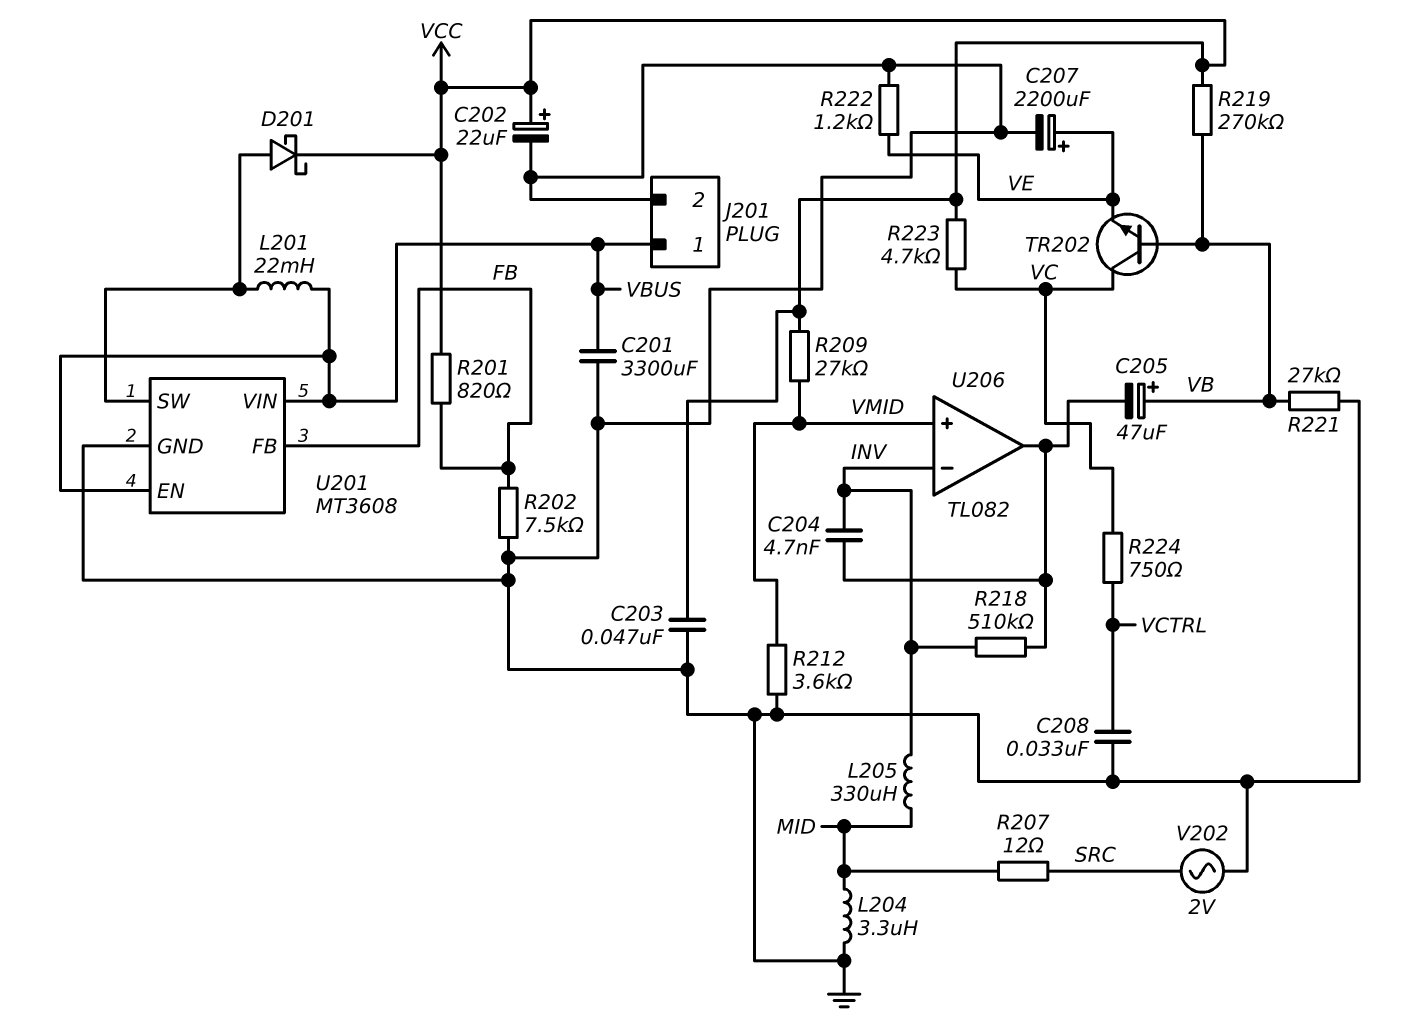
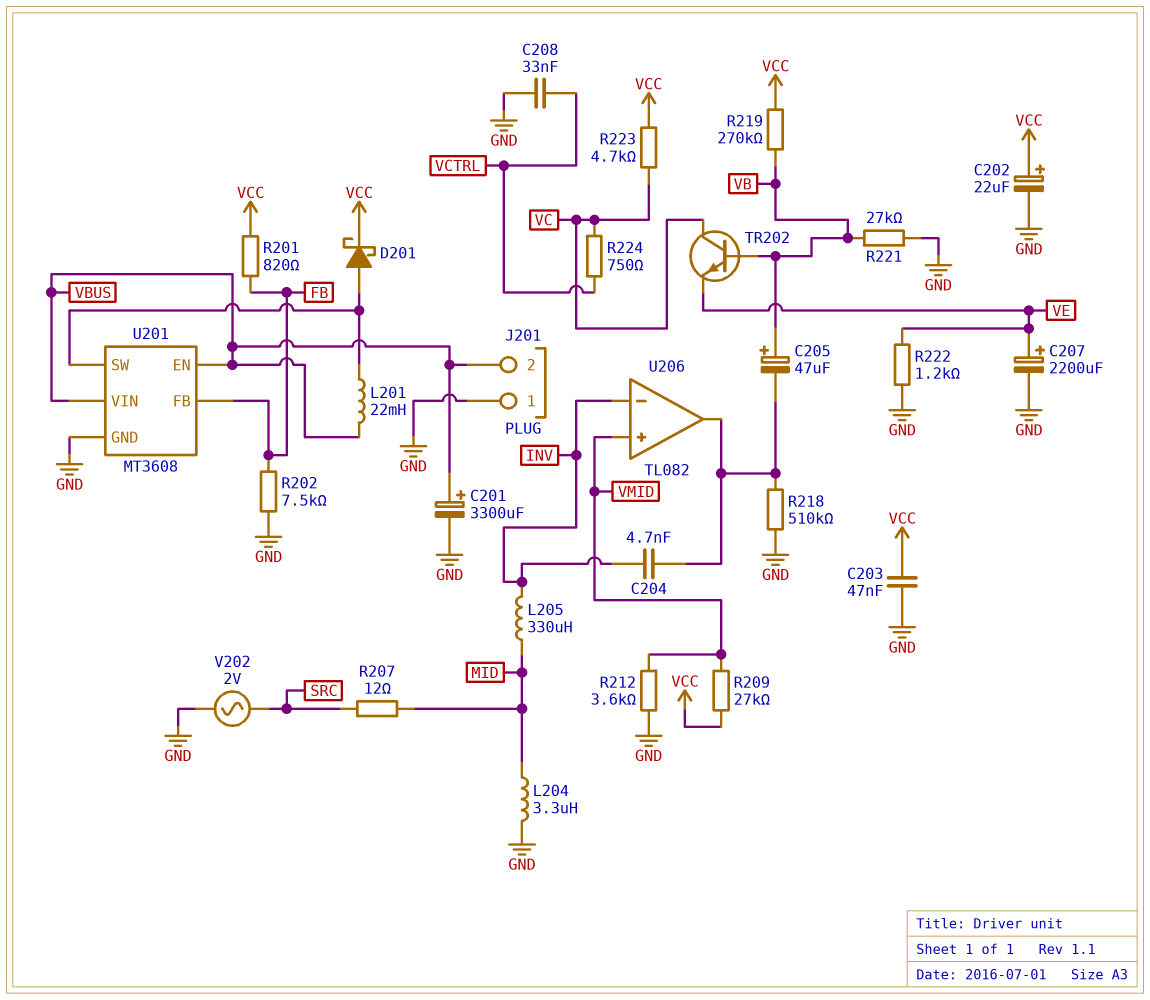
C201: 3300uF (GND, VBUS) -> 3300uF (plus VBUS, minus GND)
J201 pin 1: VBUS -> GND
J201 pin 2: GND -> VBUS
R218: 510k (INV, U206/out) -> 510k (GND, U206/out)

